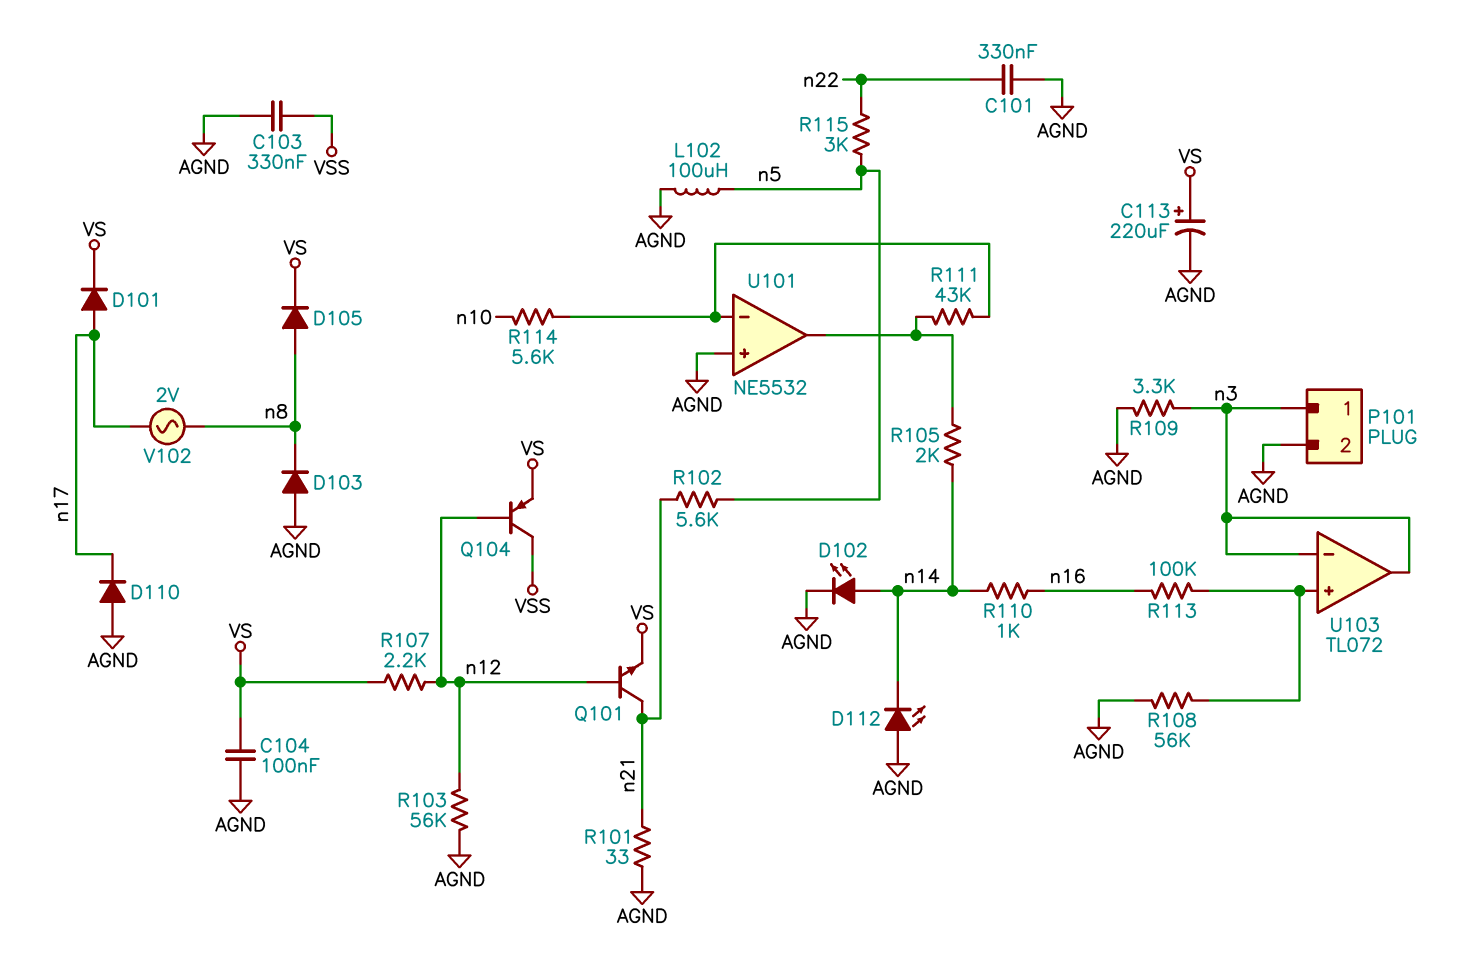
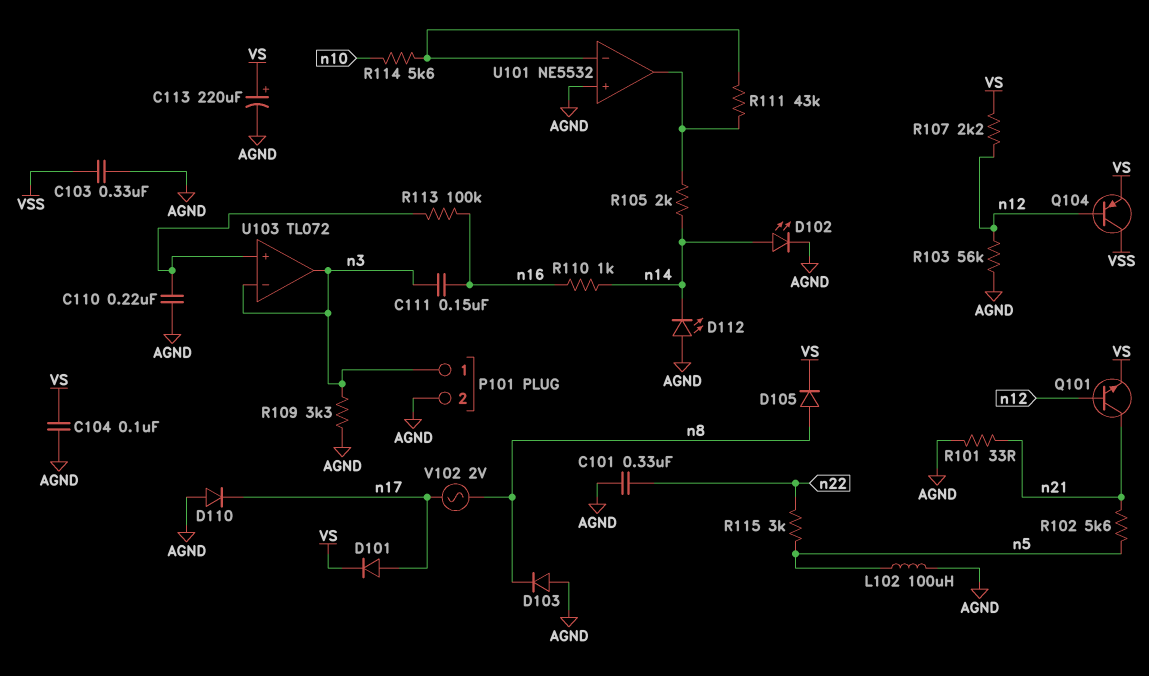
C110: none -> 220nF (AGND, U103/in+)
C111: none -> 150nF (n3, n16)
R108: 56k (AGND, U103/in+) -> none

